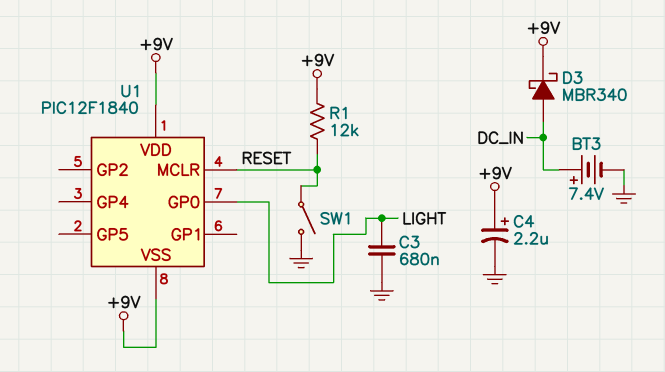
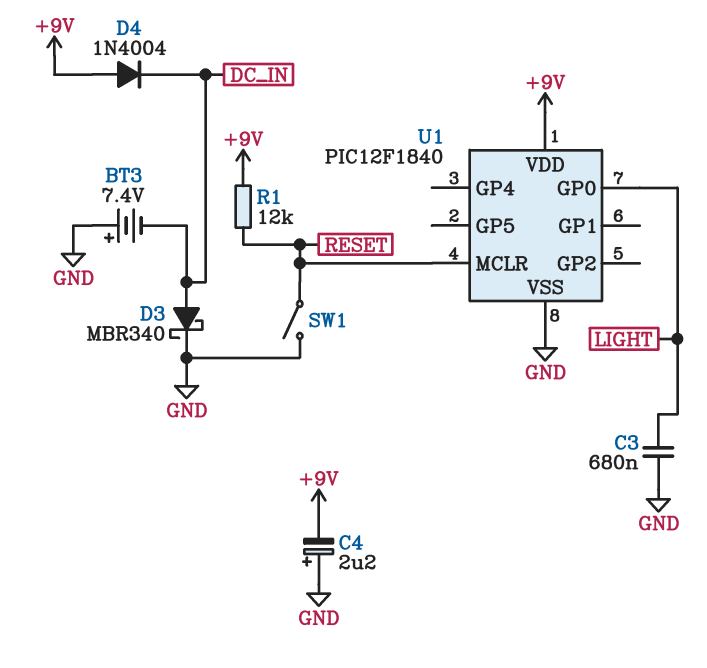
BT3: 7.4V (plus DC_IN, minus GND) -> 7.4V (plus GND, minus DC_IN)
C4: 2.2uF (plus +9V, minus GND) -> 2.2uF (plus GND, minus +9V)
D3: schottky MBR340 (A DC_IN, K +9V) -> schottky MBR340 (A DC_IN, K GND)
D4: none -> diode 1N4004 (A +9V, K DC_IN)
U1 pin VSS: +9V -> GND

